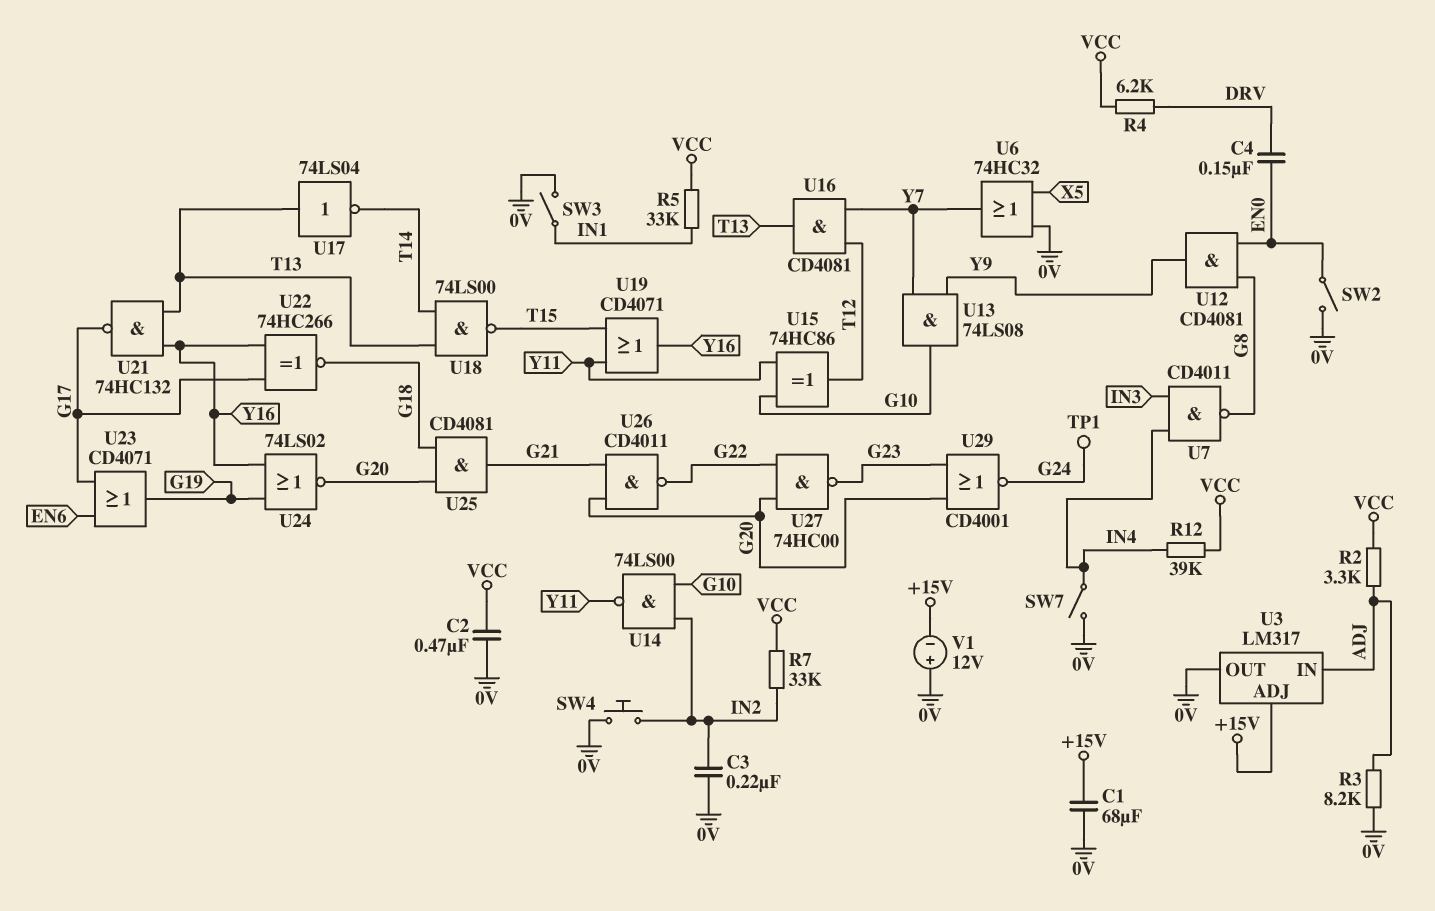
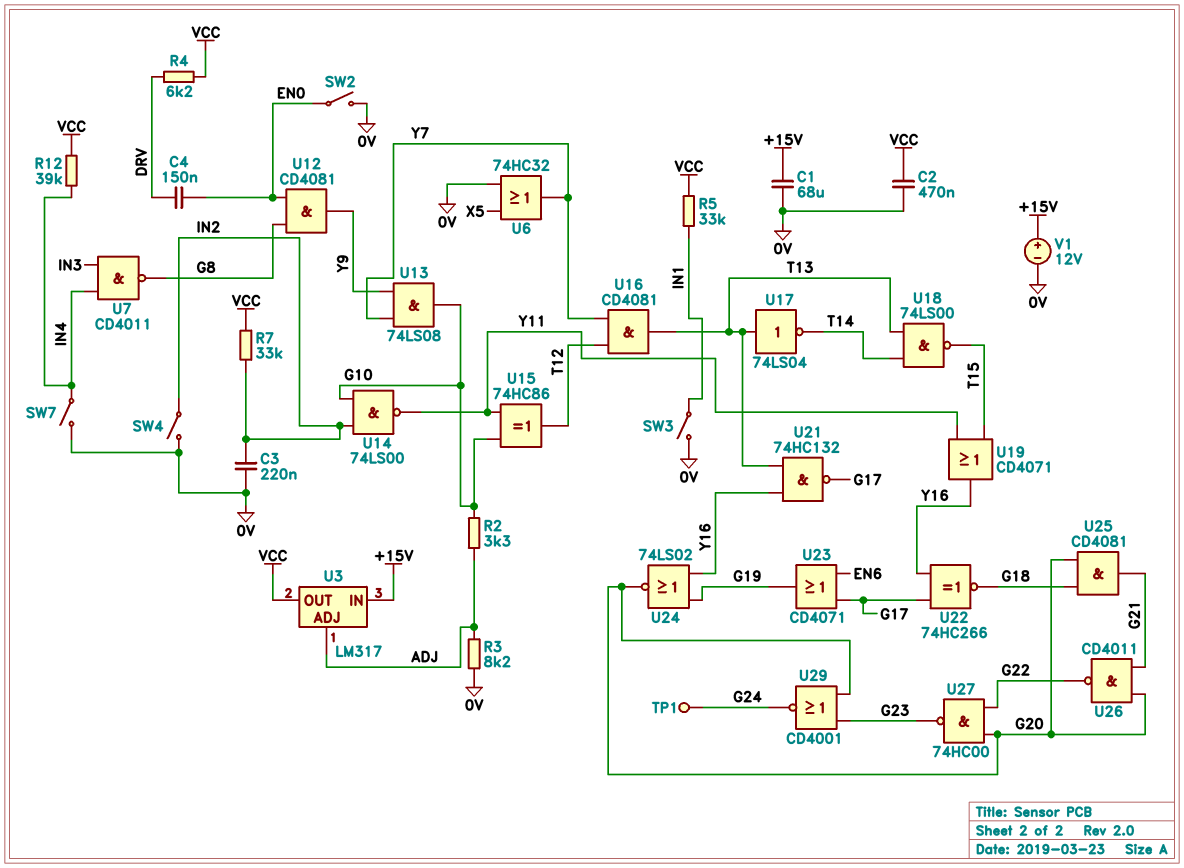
R2: 3.3k (ADJ, VCC) -> 3.3k (ADJ, G10)
SW4: button (0V, IN2) -> switch (0V, IN2)
U3 pin ADJ: +15V -> ADJ
U3 pin IN: ADJ -> +15V
U3 pin OUT: 0V -> VCC
V1: 12V (plus 0V, minus +15V) -> 12V (plus +15V, minus 0V)

